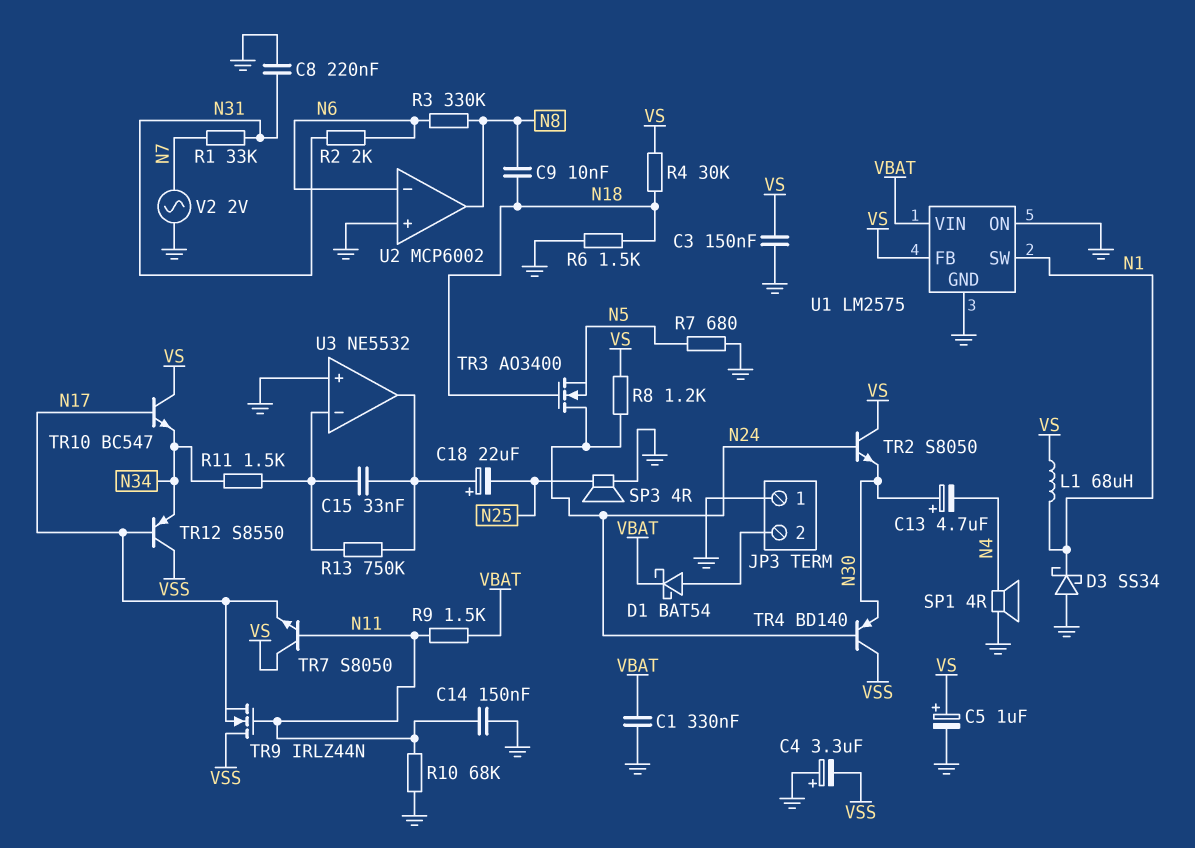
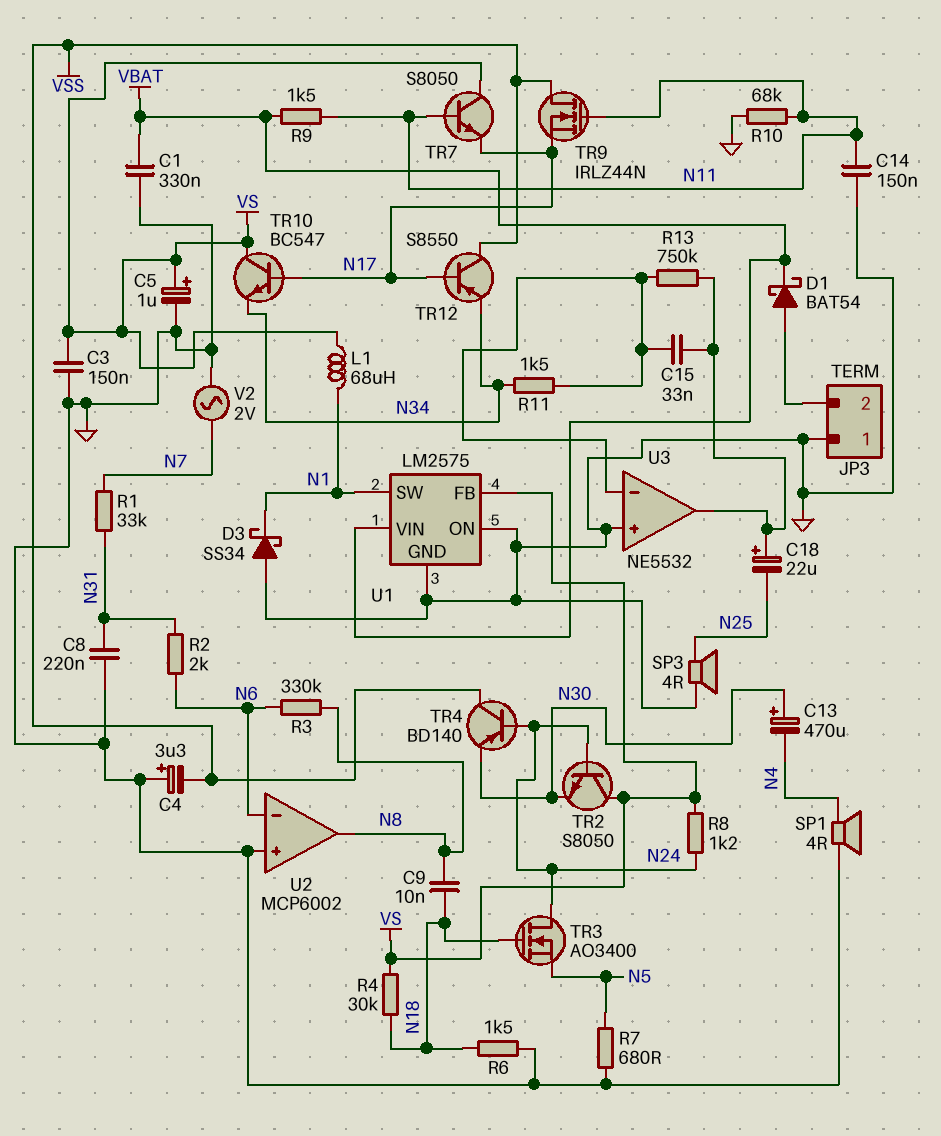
C13: 4.7uF (plus N30, minus N4) -> 470uF (plus N30, minus N4)

